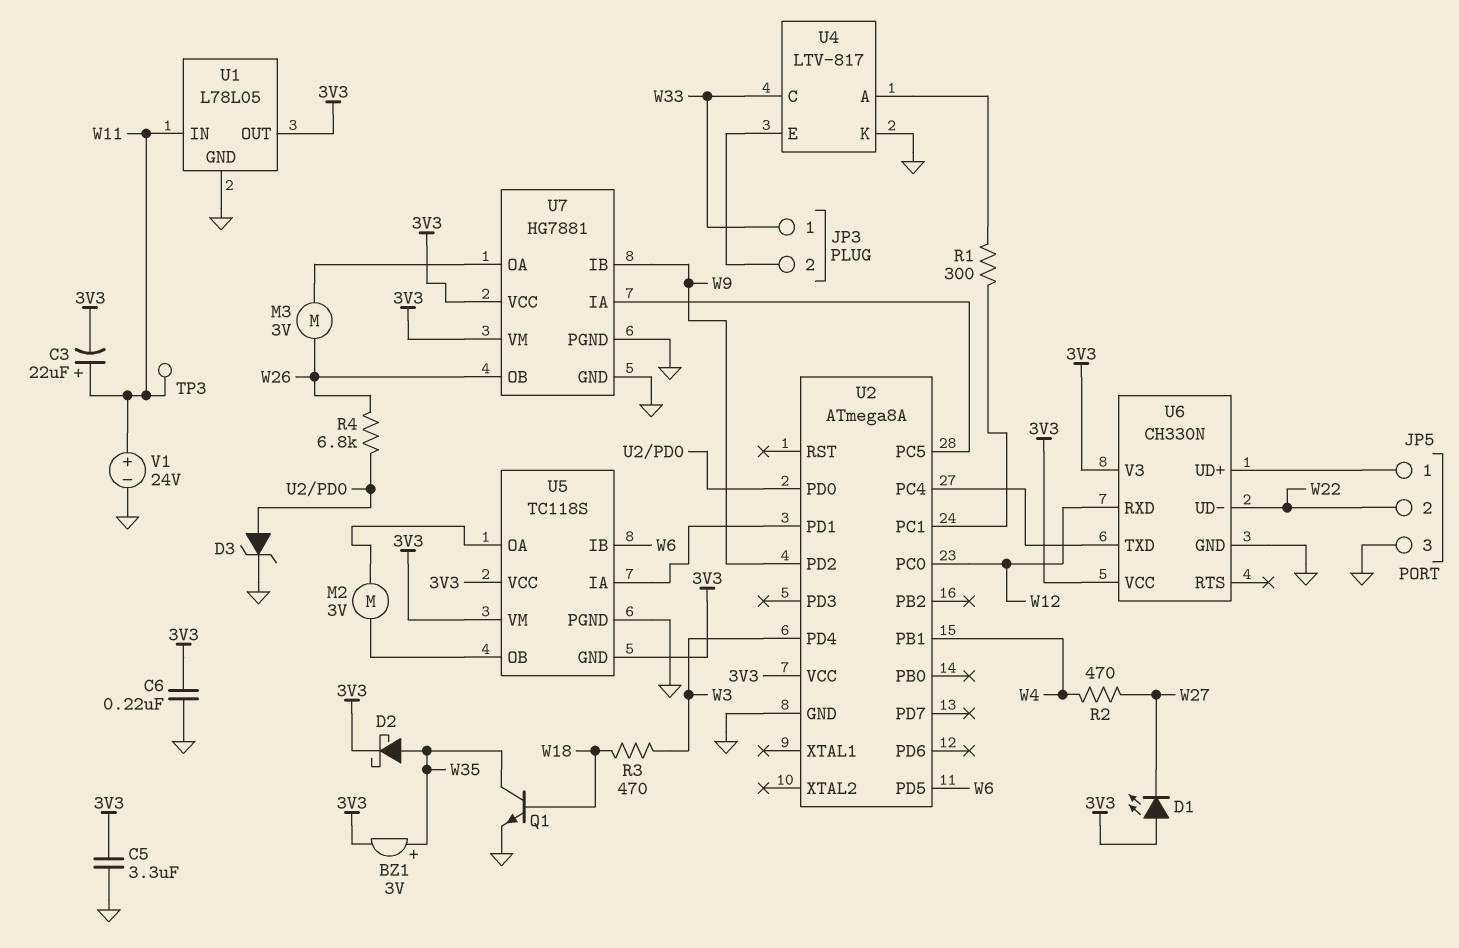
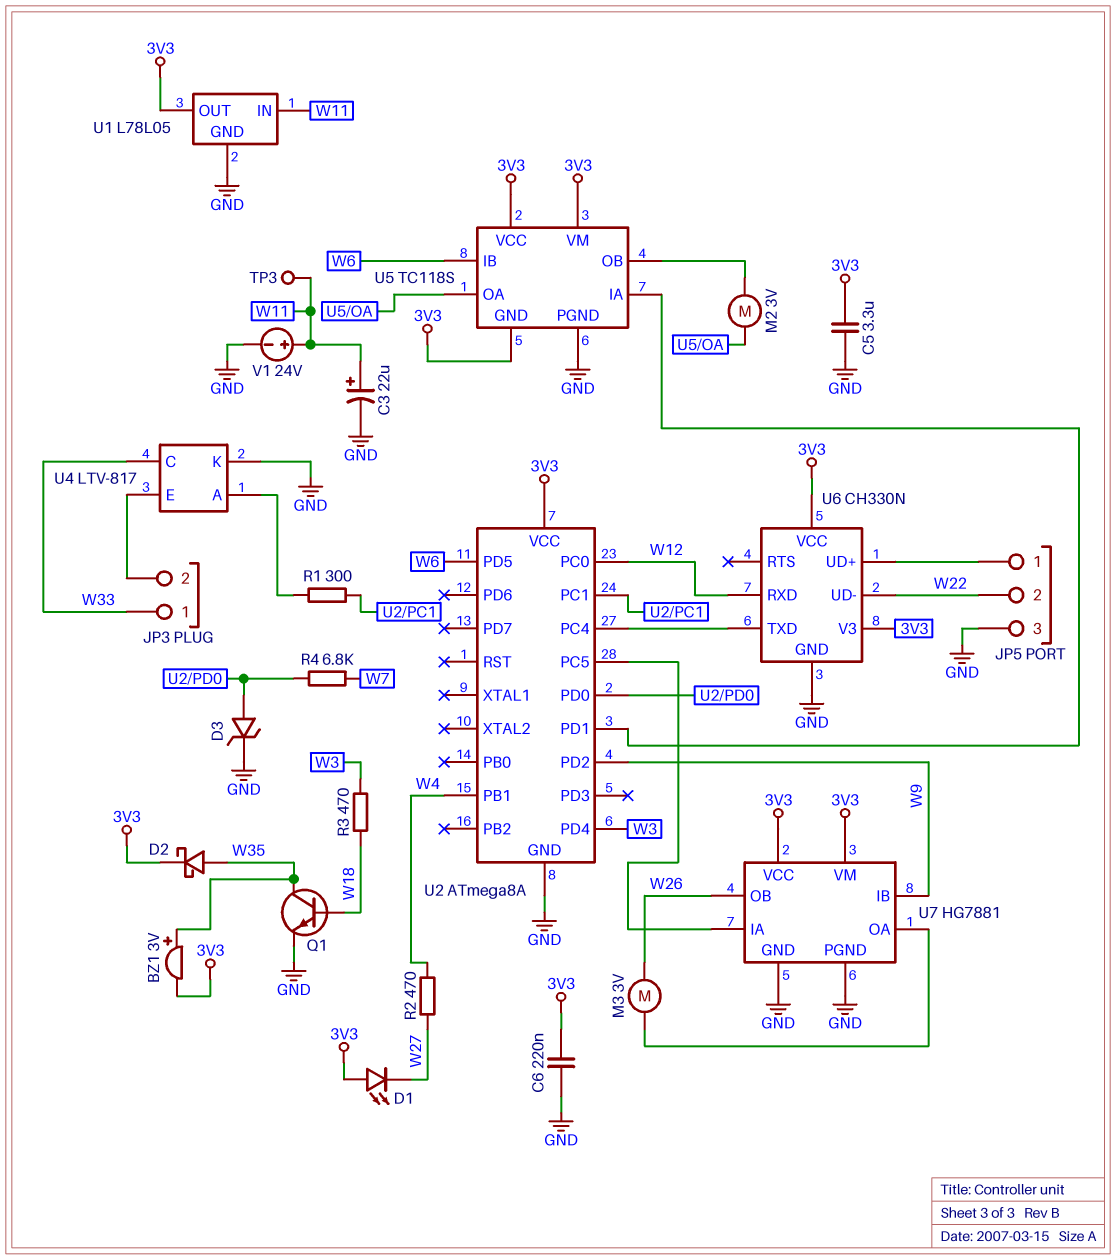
C3: 22uF (plus W11, minus 3V3) -> 22uF (plus W11, minus GND)
R4: 6.8k (U2/PD0, W26) -> 6.8k (U2/PD0, W7)

